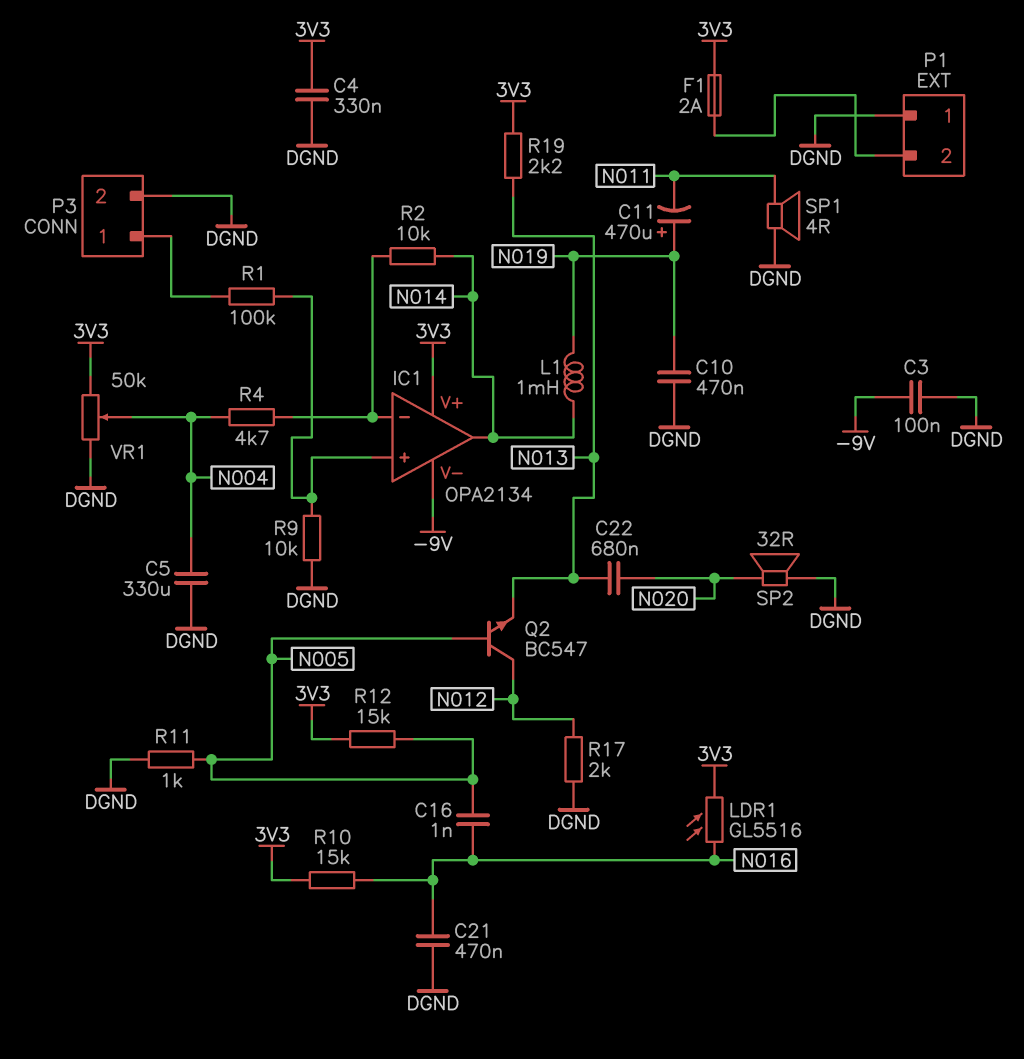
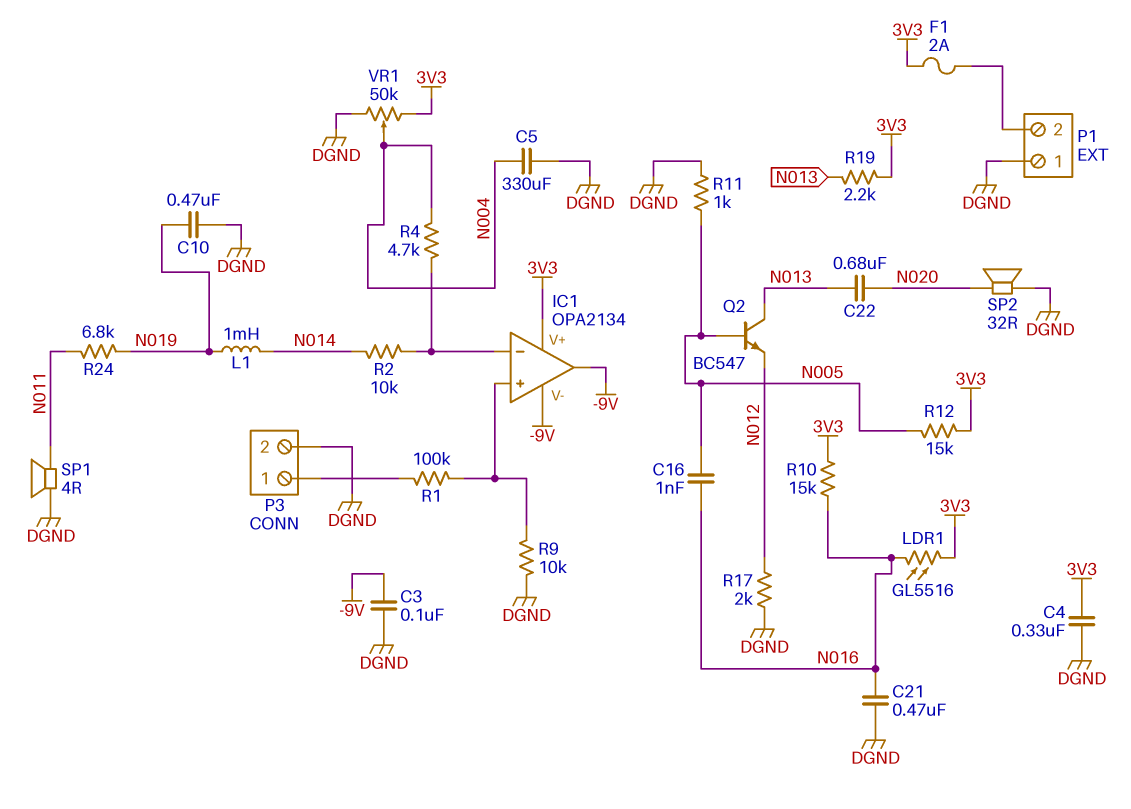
C11: 470uF (plus N019, minus N011) -> none
IC1 pin out: N014 -> -9V
Q2: NPN BC547 (B N005, C N012, E N013) -> NPN BC547 (B N005, C N013, E N012)
R24: none -> 6.8k (N011, N019)

